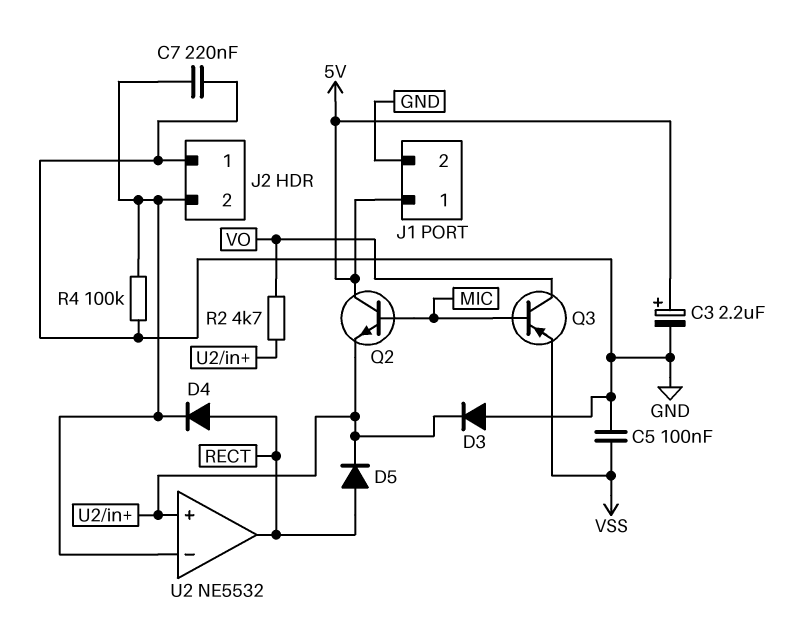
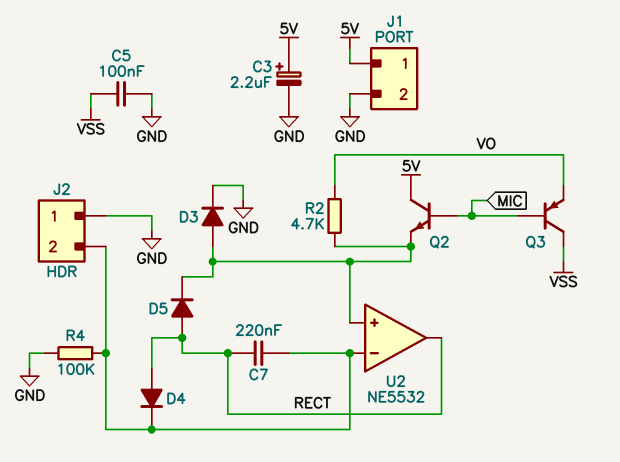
C7: 220nF (GND, J2/2) -> 220nF (J2/2, RECT)
D3: diode (A GND, K U2/in+) -> diode (A U2/in+, K GND)
Q3: PNP (B MIC, C VO, E VSS) -> PNP (B MIC, C VSS, E VO)

